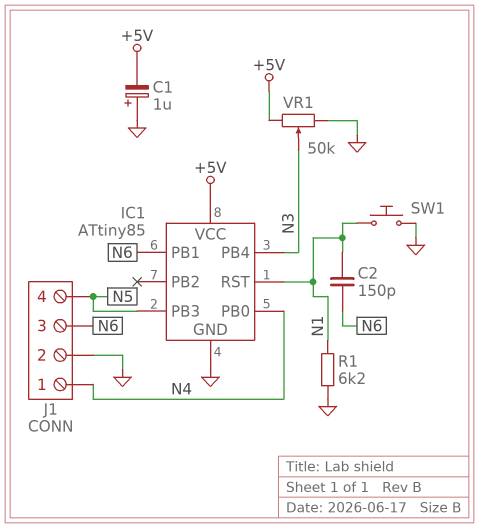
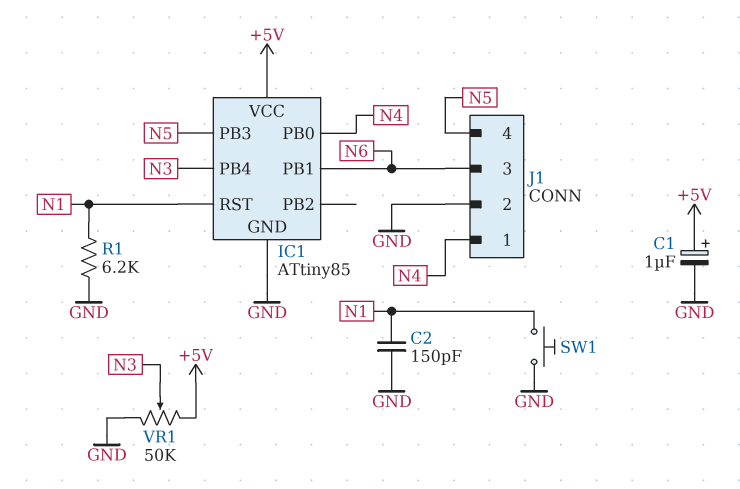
C1: 1uF (plus GND, minus +5V) -> 1uF (plus +5V, minus GND)
C2: 150pF (N1, N6) -> 150pF (GND, N1)

